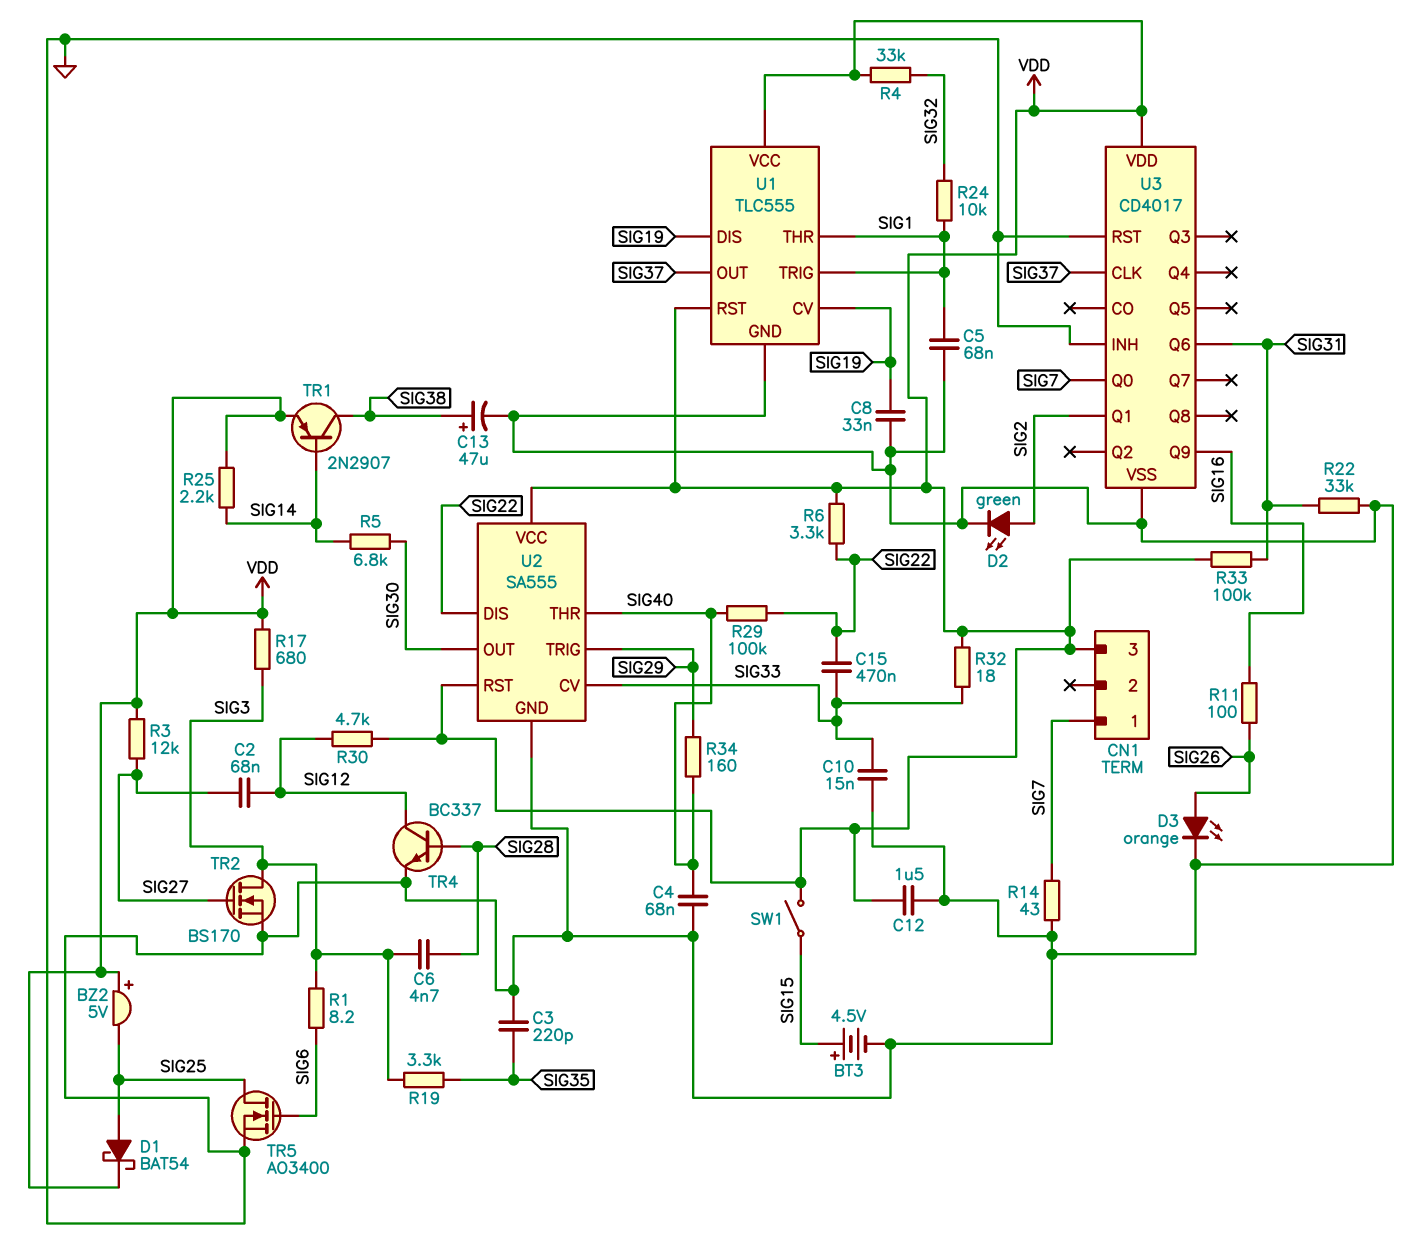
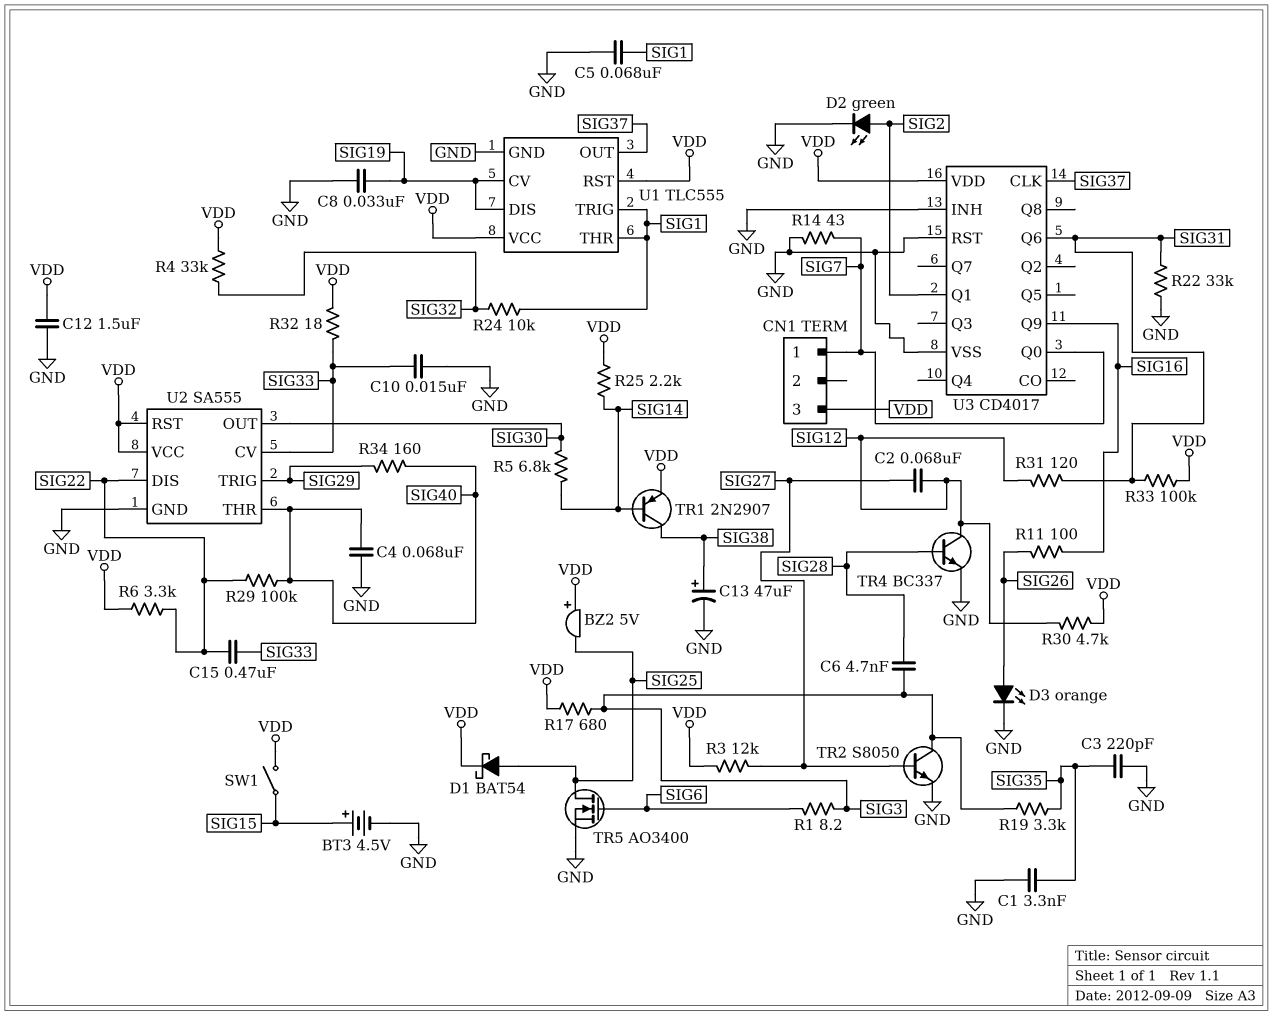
C1: none -> 3.3nF (GND, SIG35)
R31: none -> 120 (SIG12, SIG31)
TR2: NMOS BS170 (G SIG27, D SIG3, S GND) -> NPN S8050 (B SIG27, C SIG3, E GND)

